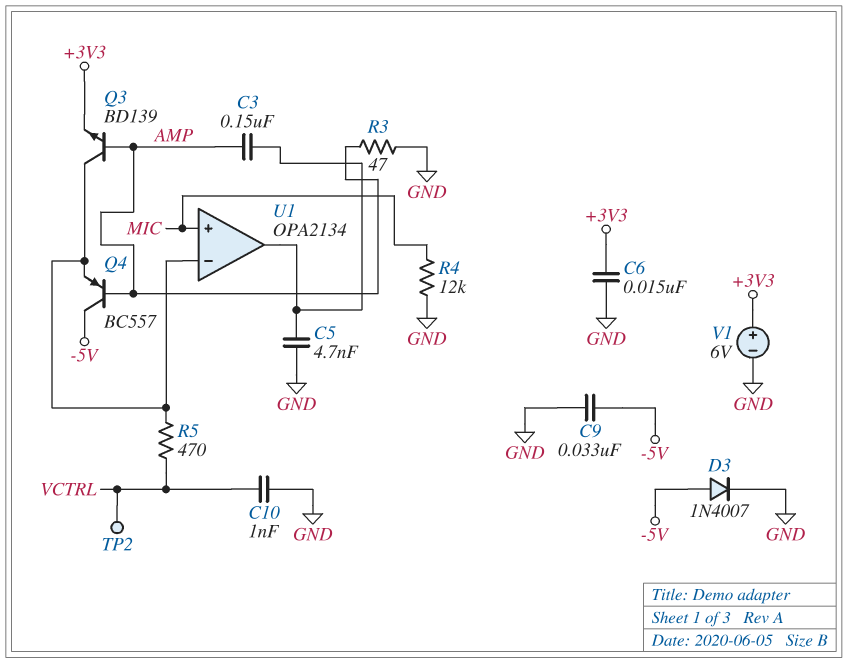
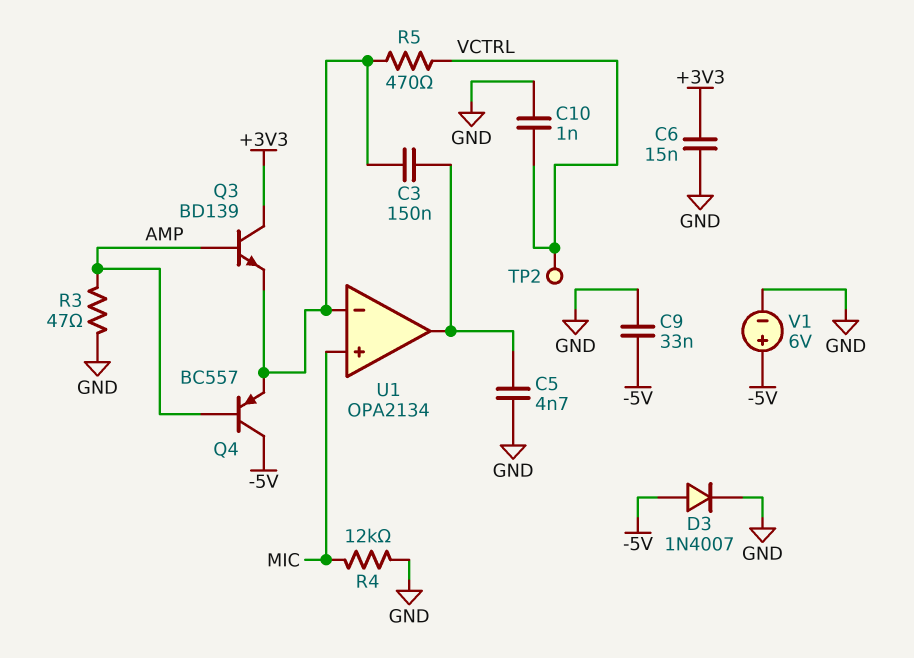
C3: 150nF (AMP, U1/out) -> 150nF (U1/in-, U1/out)
Q3: NPN BD139 (B AMP, C U1/in-, E +3V3) -> NPN BD139 (B AMP, C +3V3, E U1/in-)
V1: 6V (plus +3V3, minus GND) -> 6V (plus -5V, minus GND)

